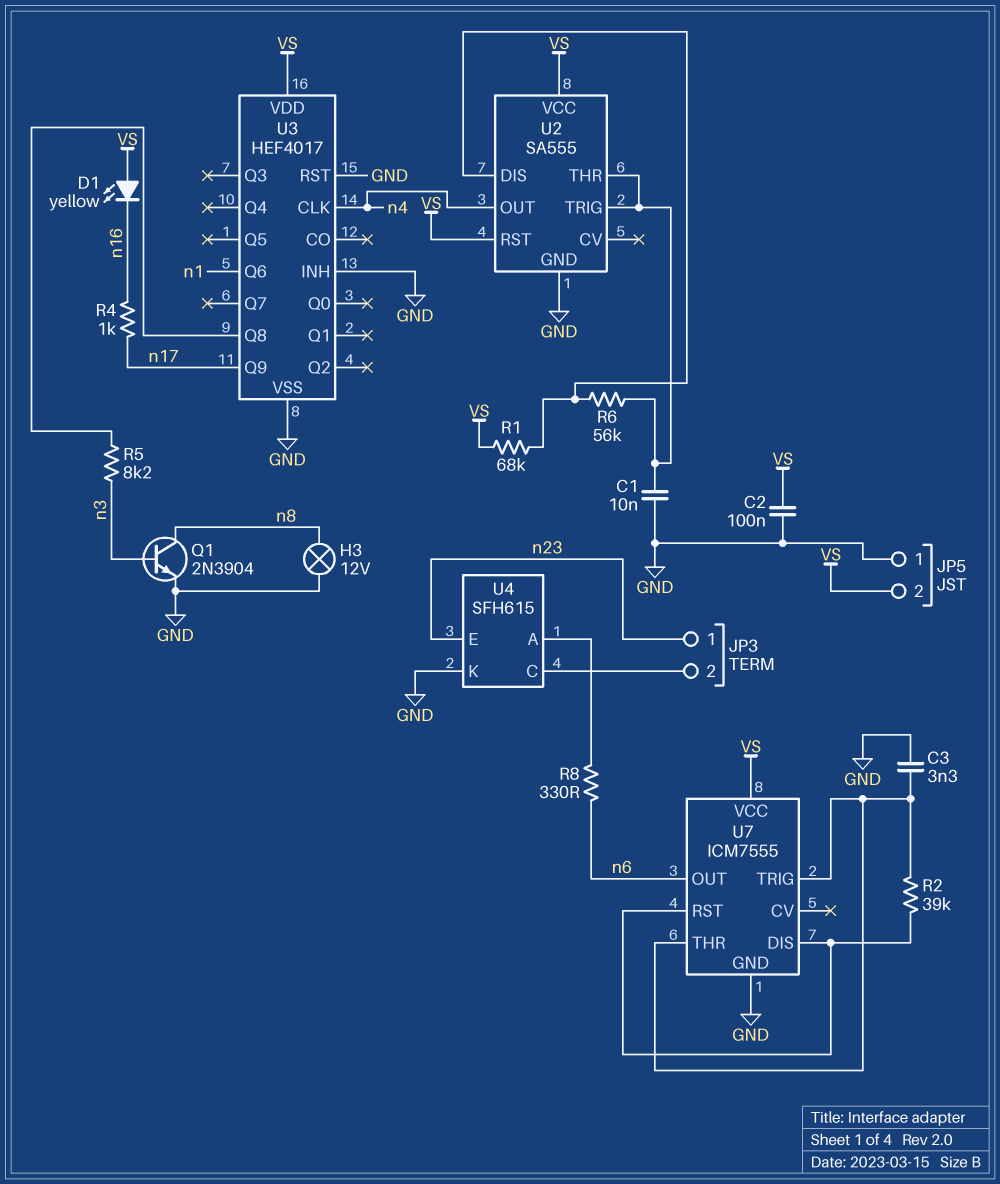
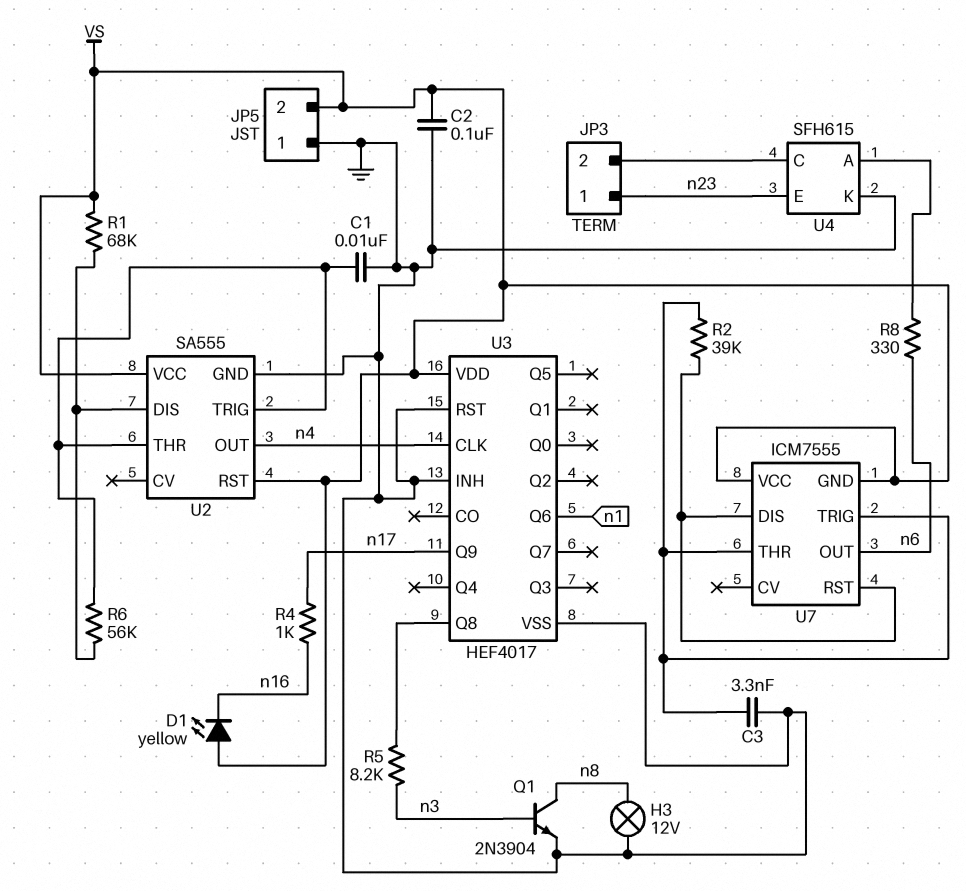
U7 pin GND: GND -> VS

